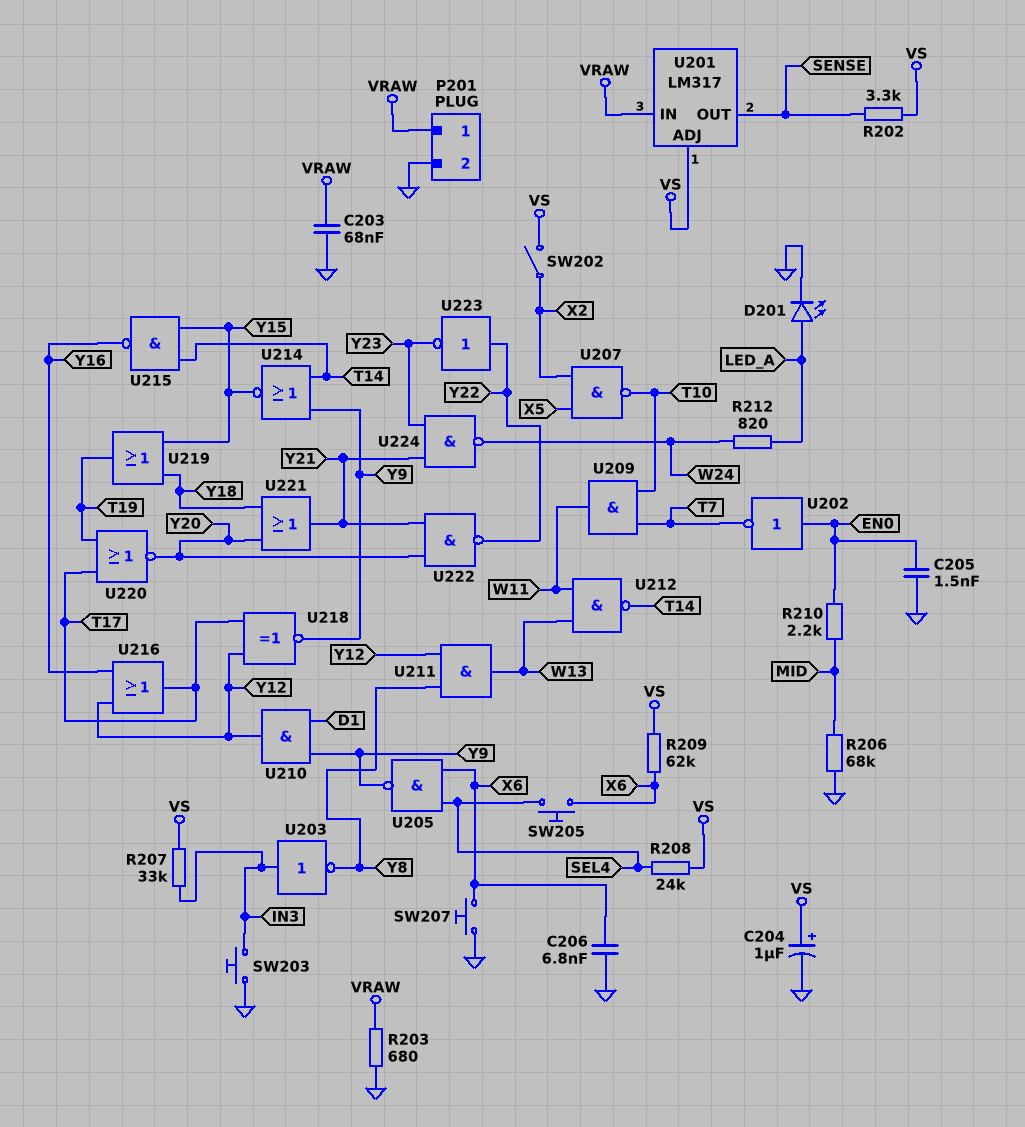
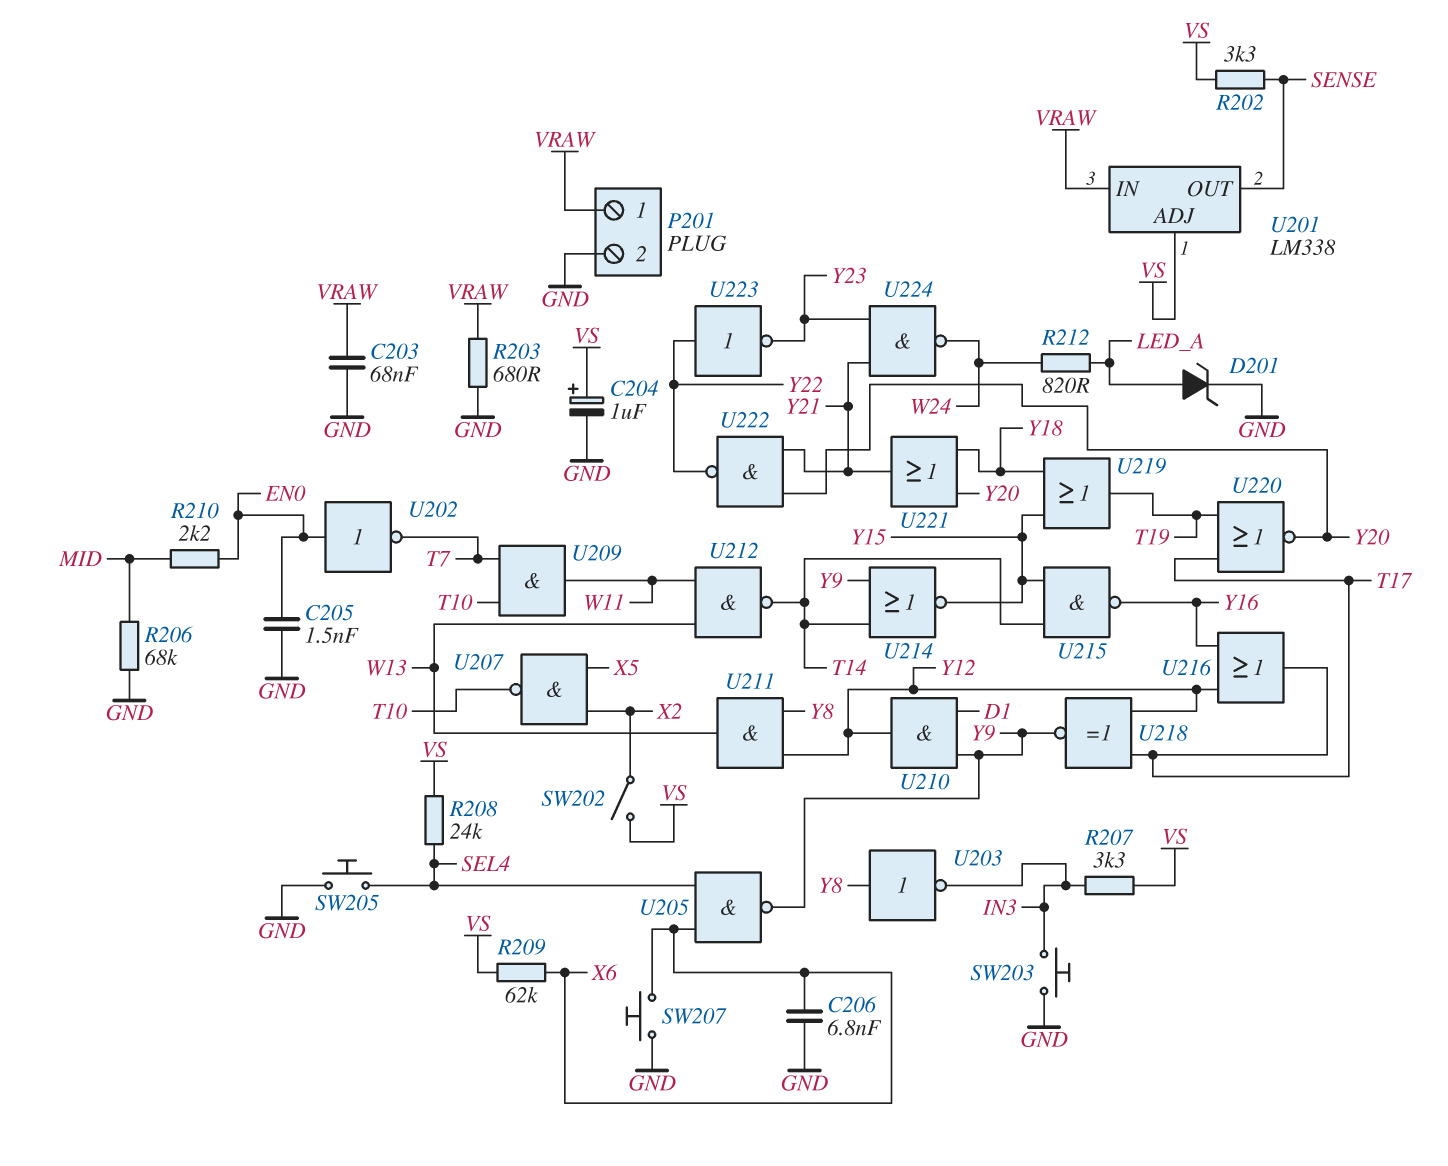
D201: LED (A LED_A, K GND) -> zener (A LED_A, K GND)
R207: 33k (IN3, VS) -> 3.3k (IN3, VS)
SW205: button (SEL4, X6) -> button (GND, SEL4)
U201: LM317 -> LM338
U203: NOT (in IN3, out Y8) -> NOT (in Y8, out IN3)

